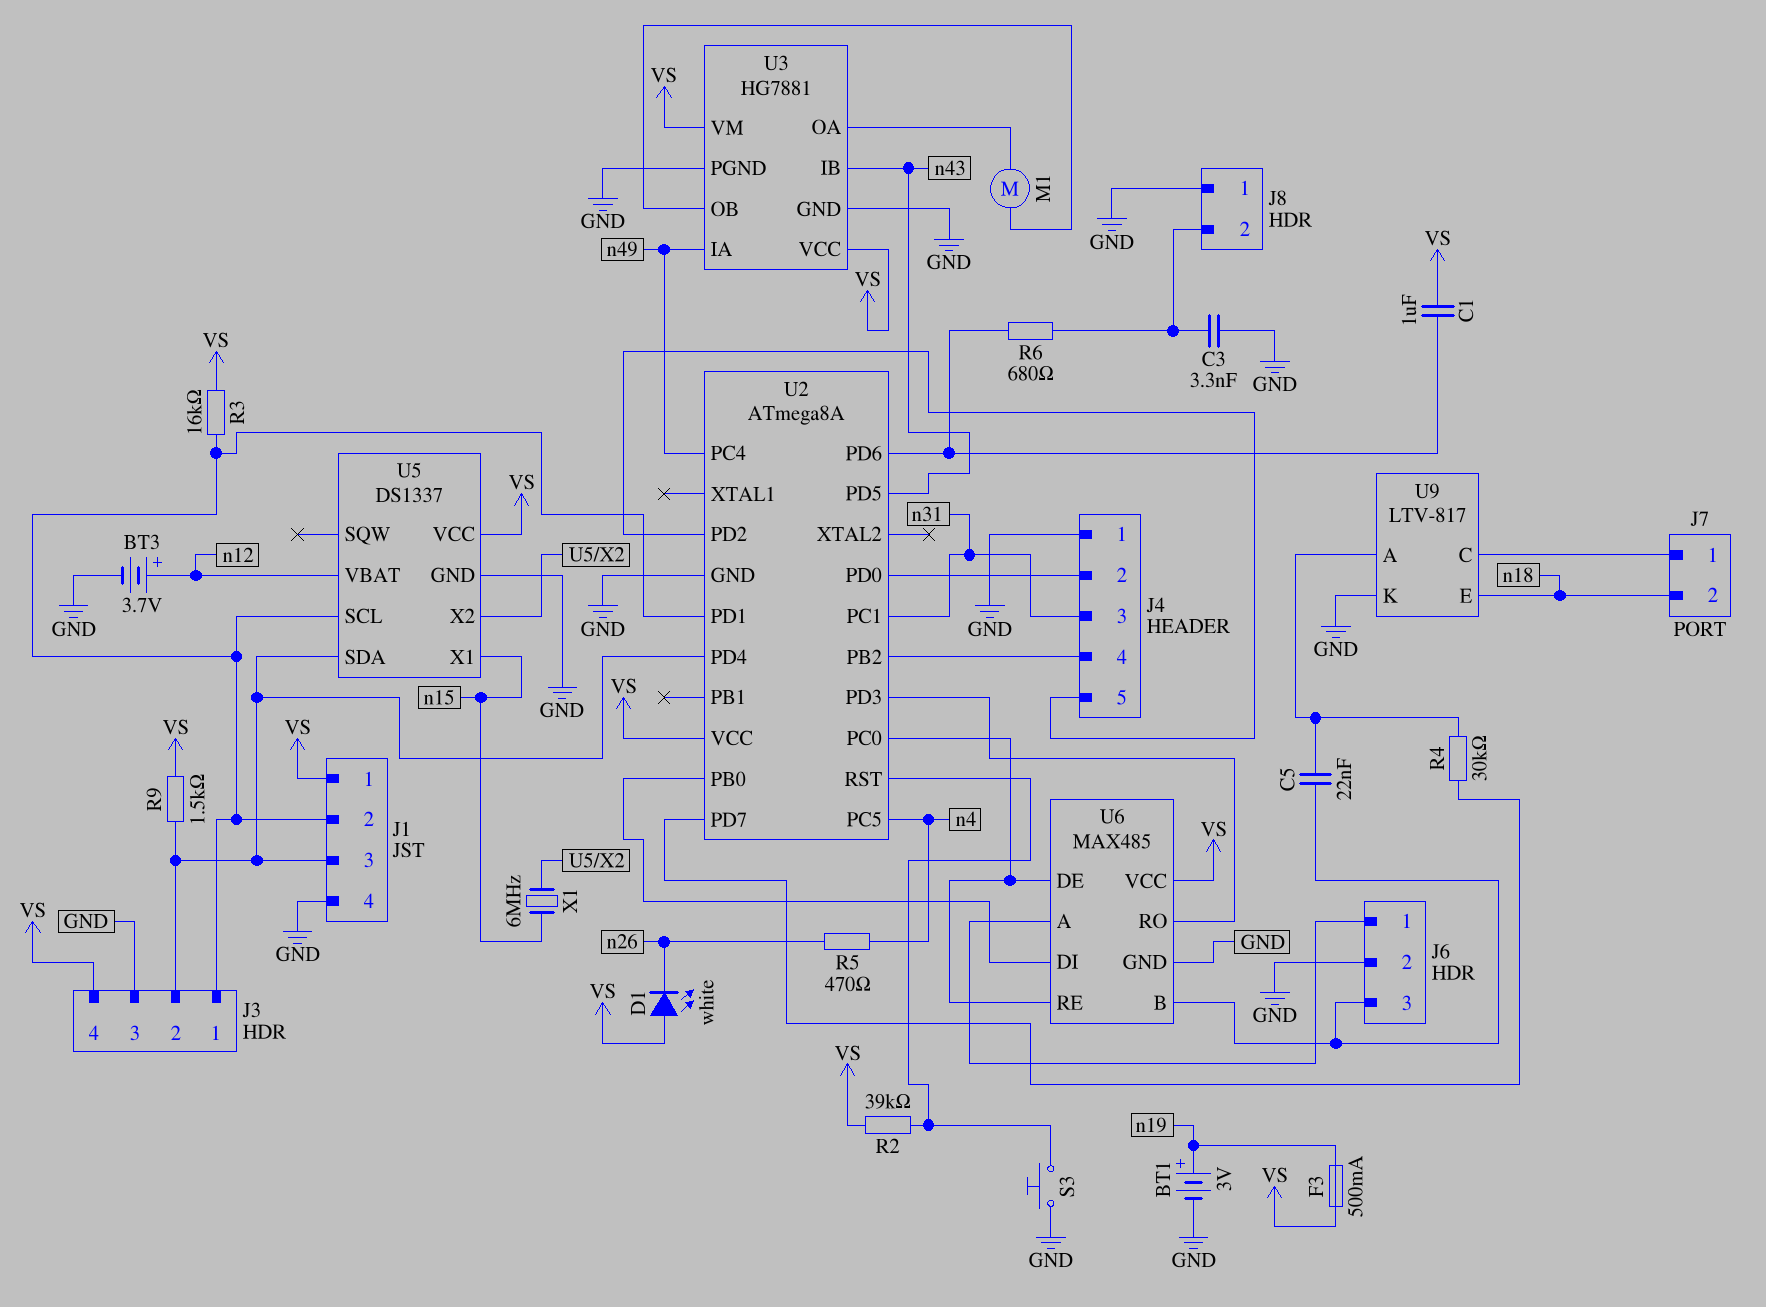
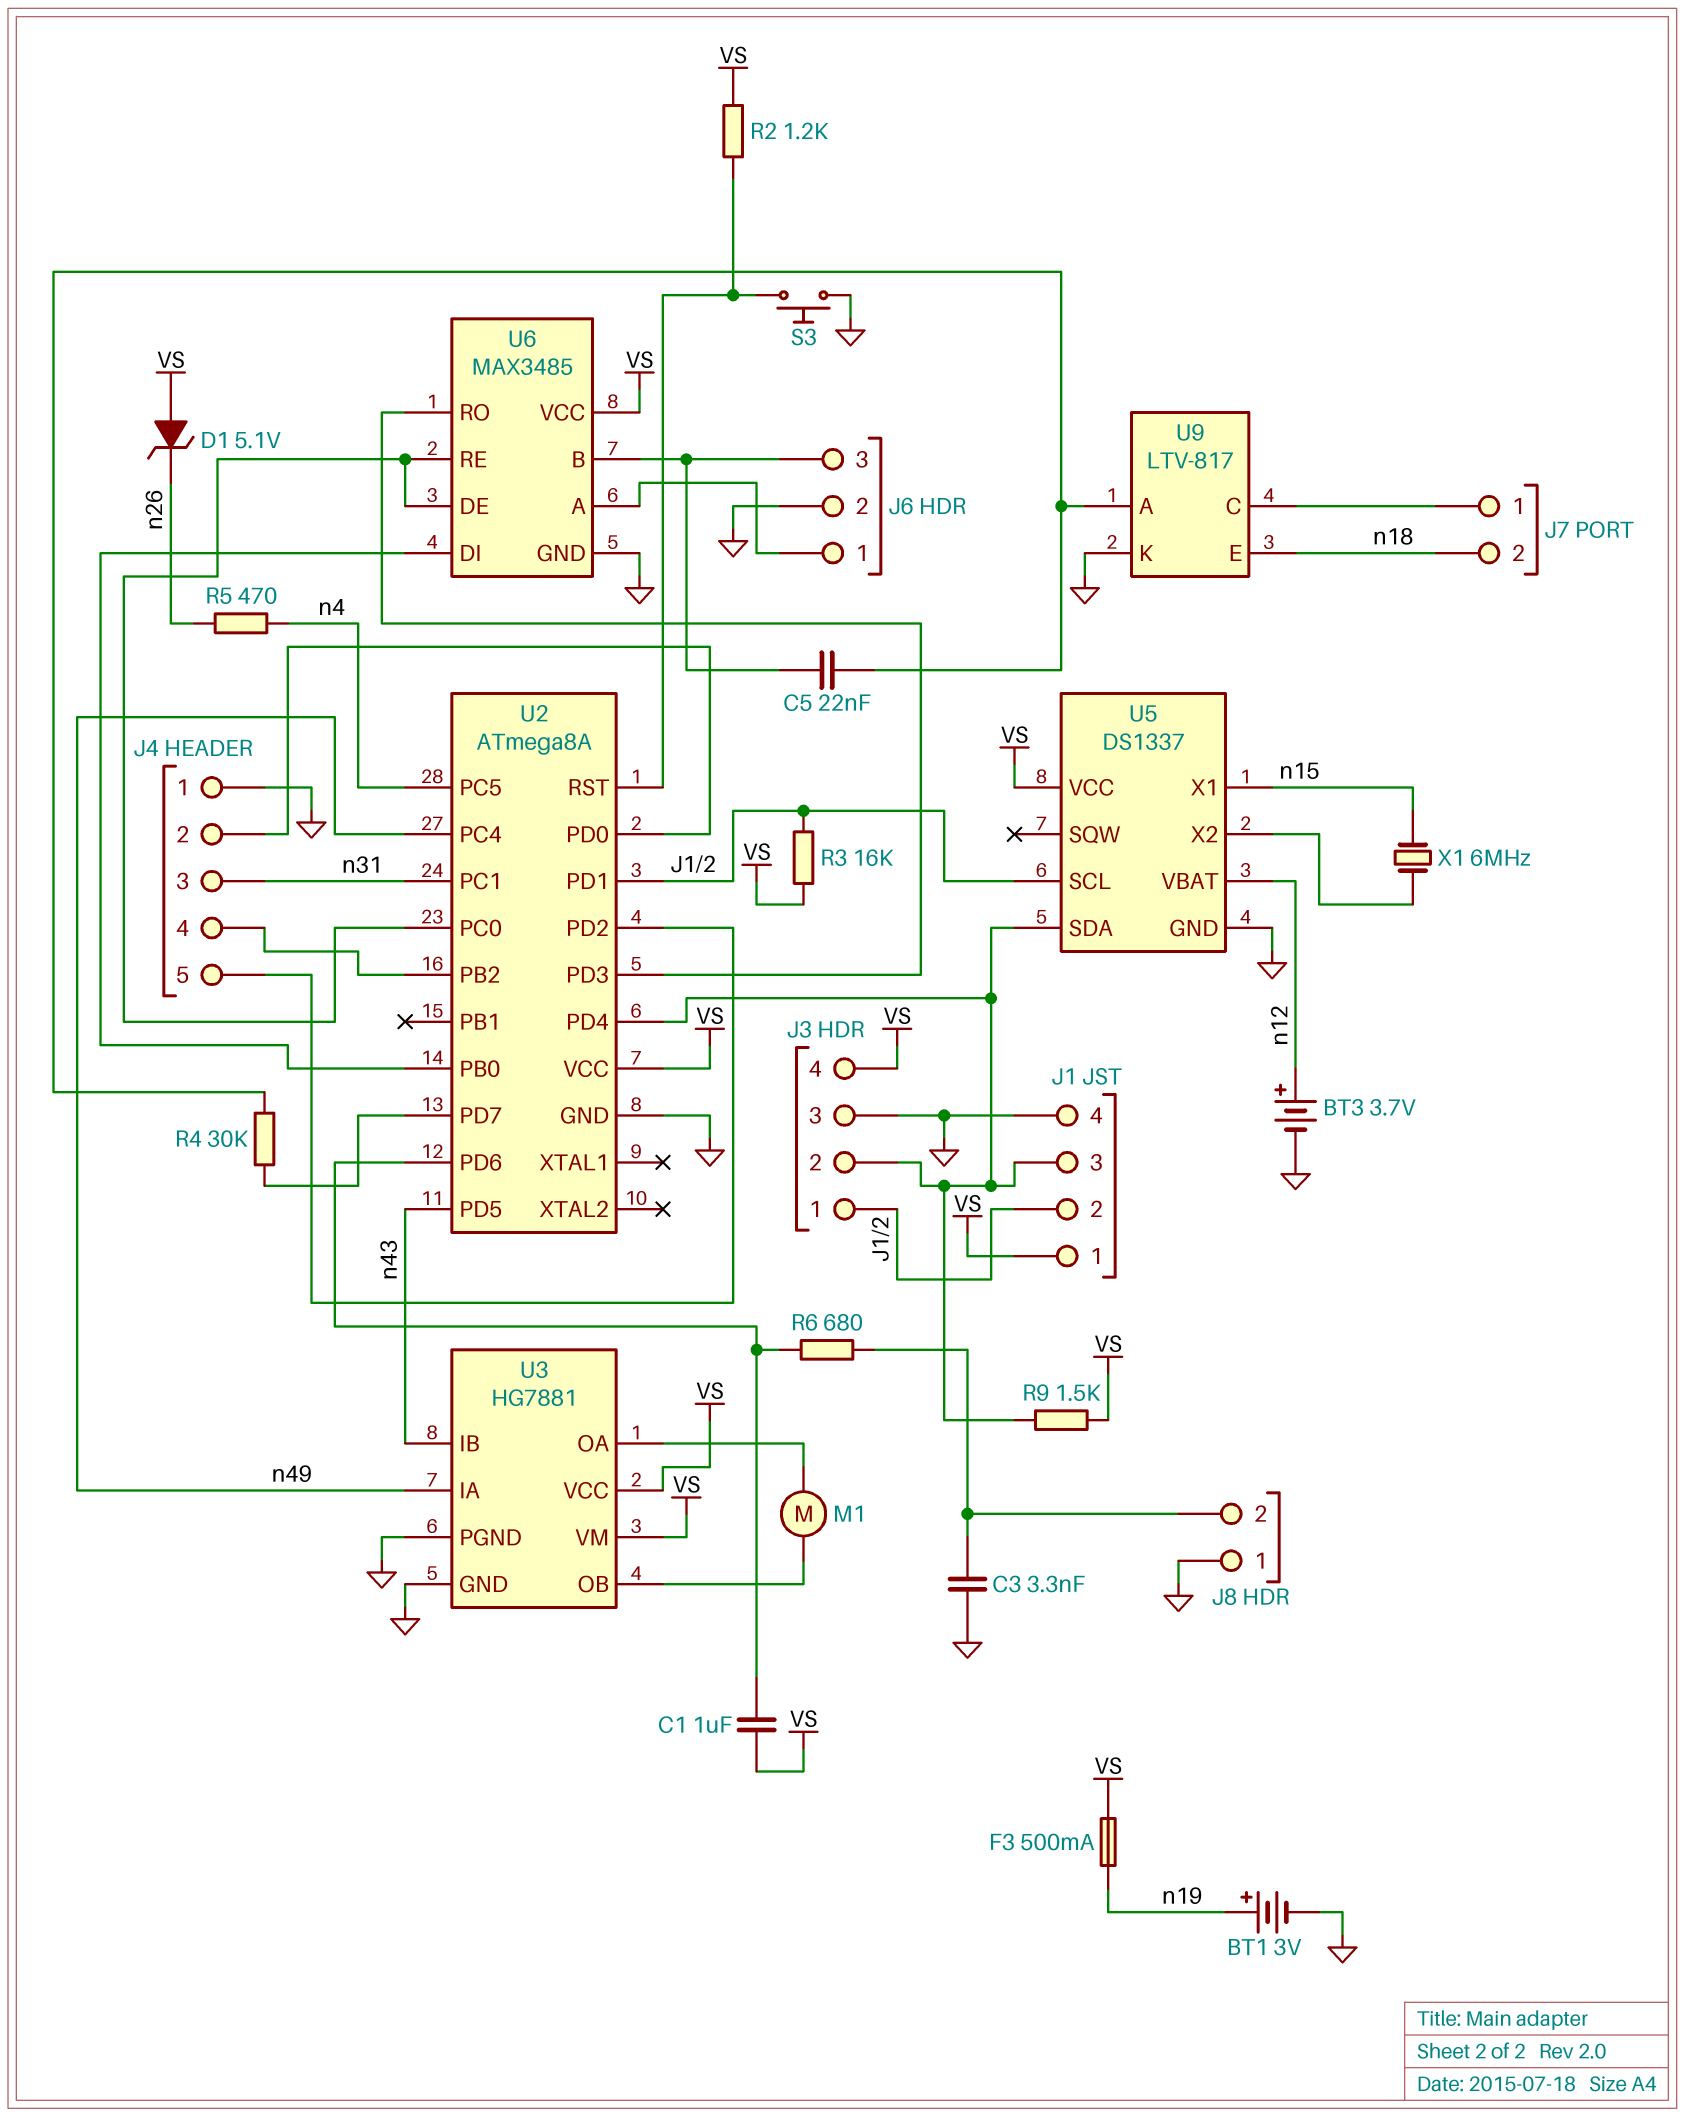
D1: LED white (A VS, K n26) -> zener 5.1V (A VS, K n26)
R2: 39k (U2/RST, VS) -> 1.2k (U2/RST, VS)
U6: MAX485 -> MAX3485

